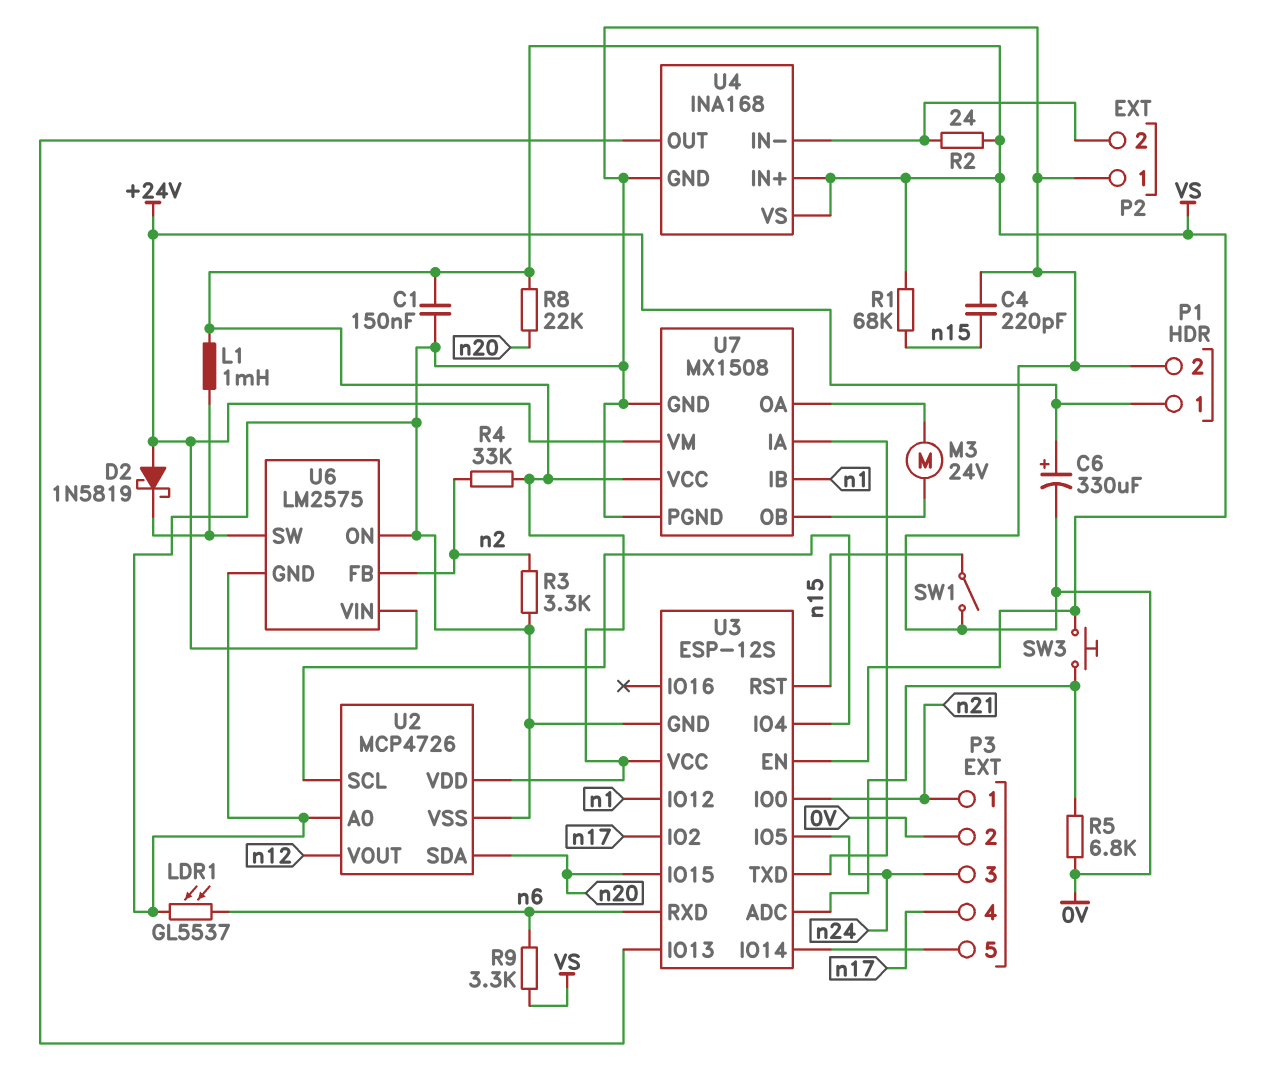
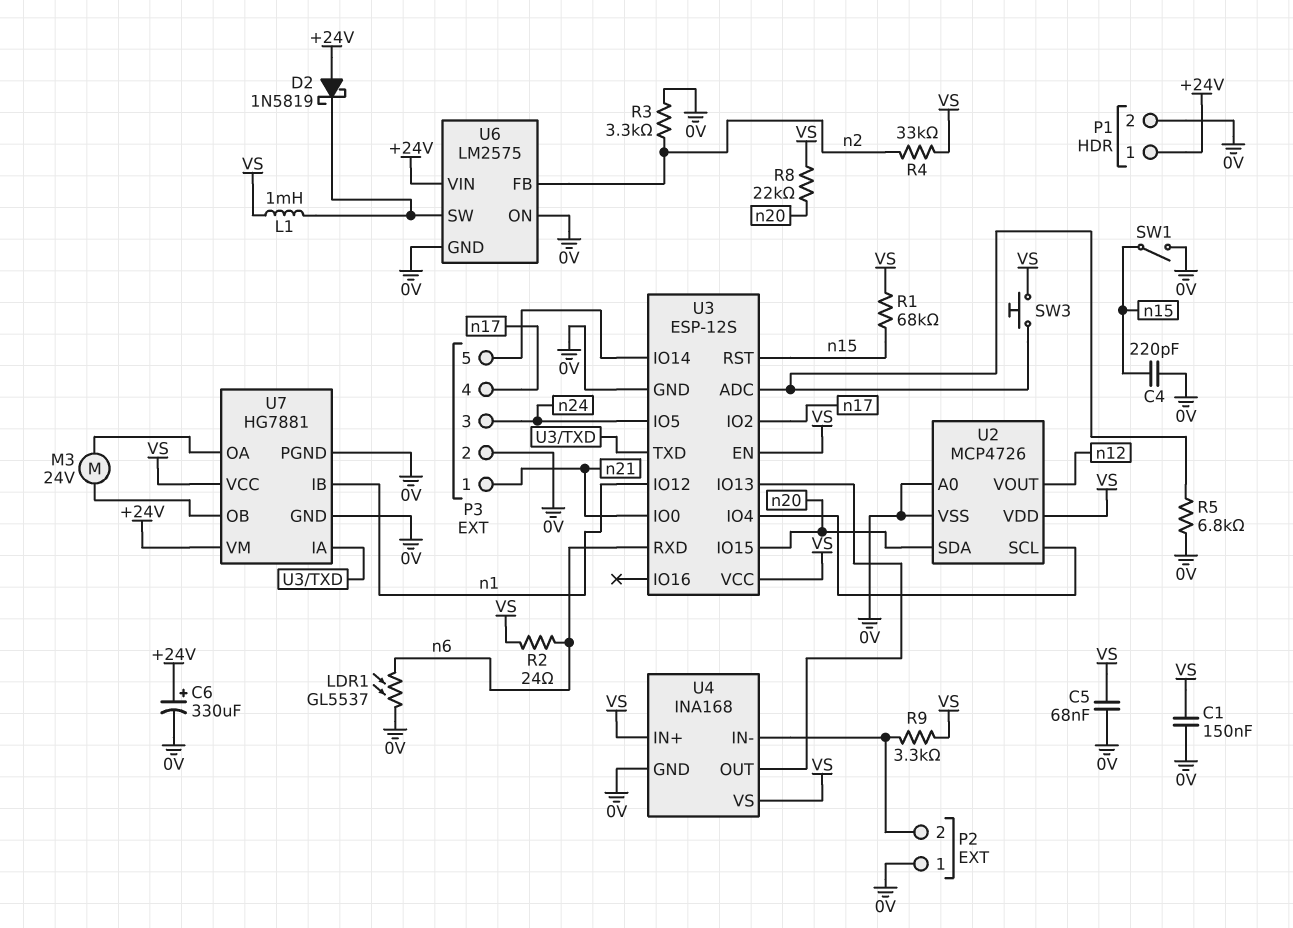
C5: none -> 68nF (0V, VS)
R2: 24 (P2/2, VS) -> 24 (VS, n6)
R9: 3.3k (VS, n6) -> 3.3k (P2/2, VS)
U7: MX1508 -> HG7881

